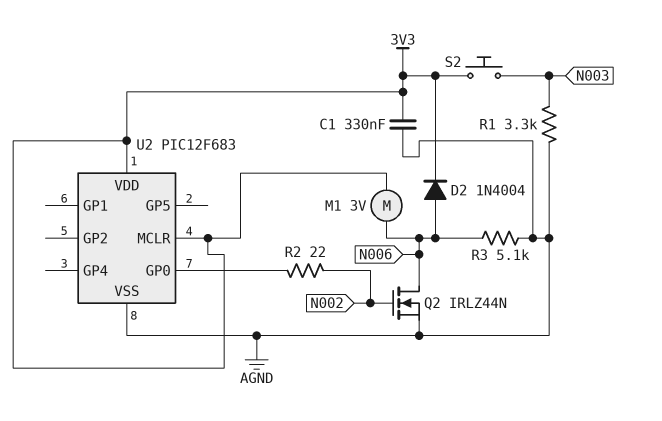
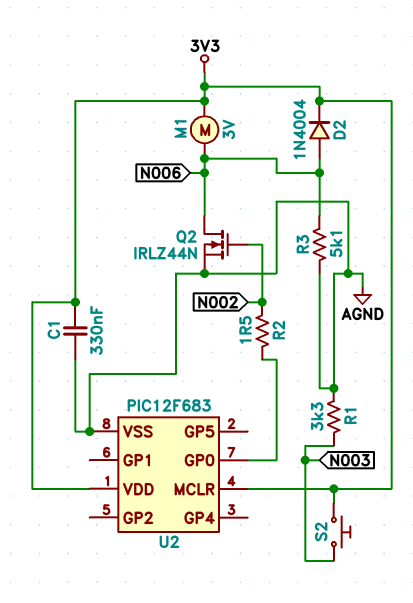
R2: 22 (N002, U2/GP0) -> 1.5 (N002, U2/GP0)

